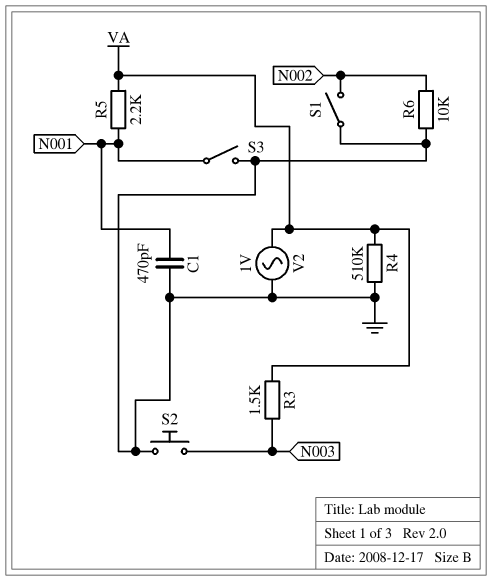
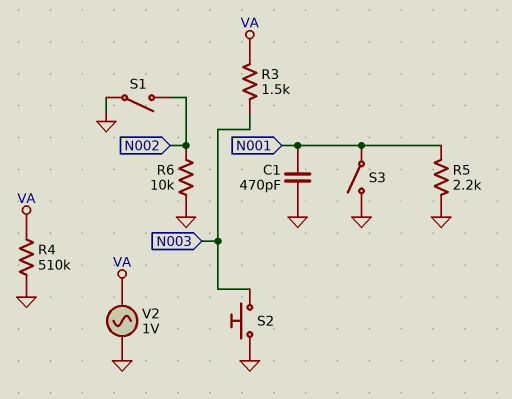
R5: 2.2k (N001, VA) -> 2.2k (GND, N001)

